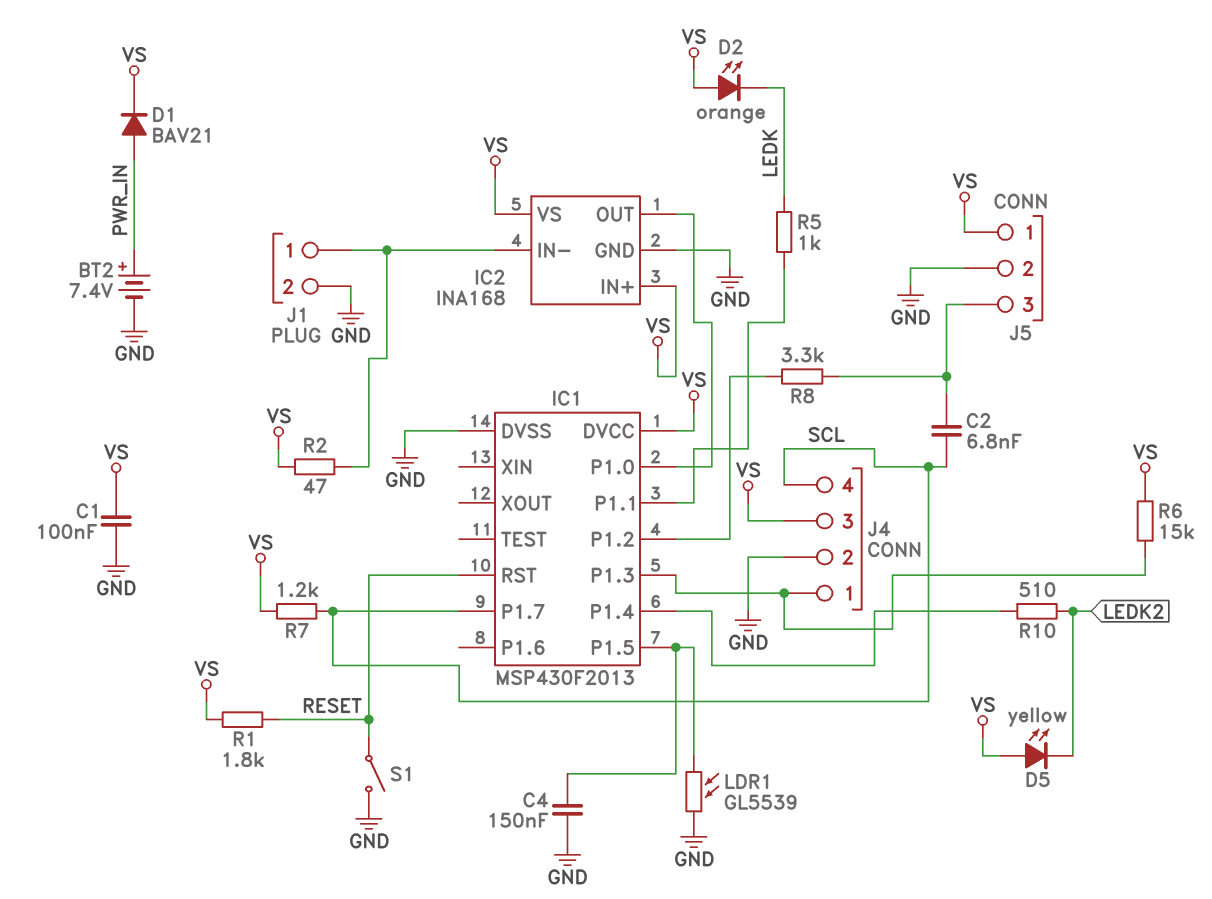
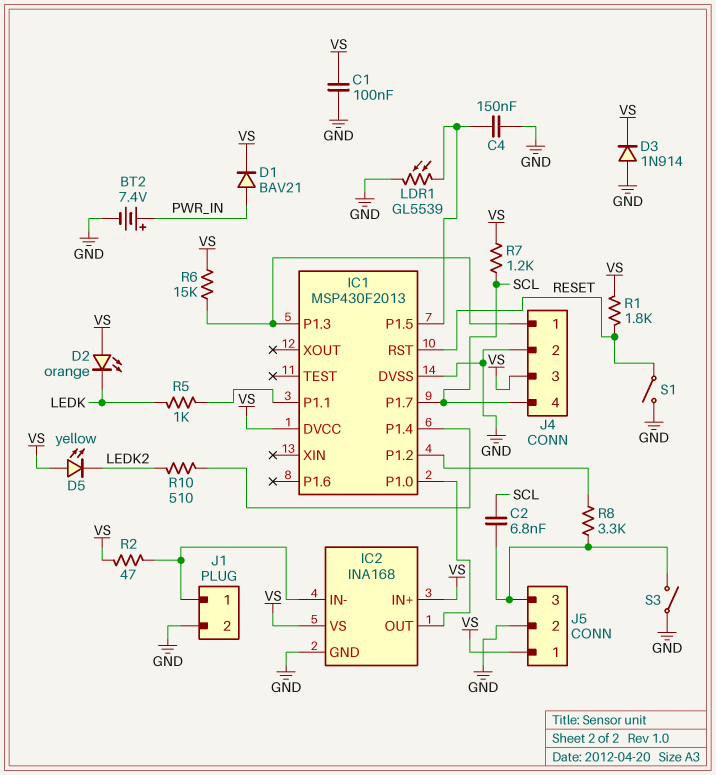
D3: none -> diode 1N914 (A GND, K VS)
S3: none -> switch (GND, J5/3)

